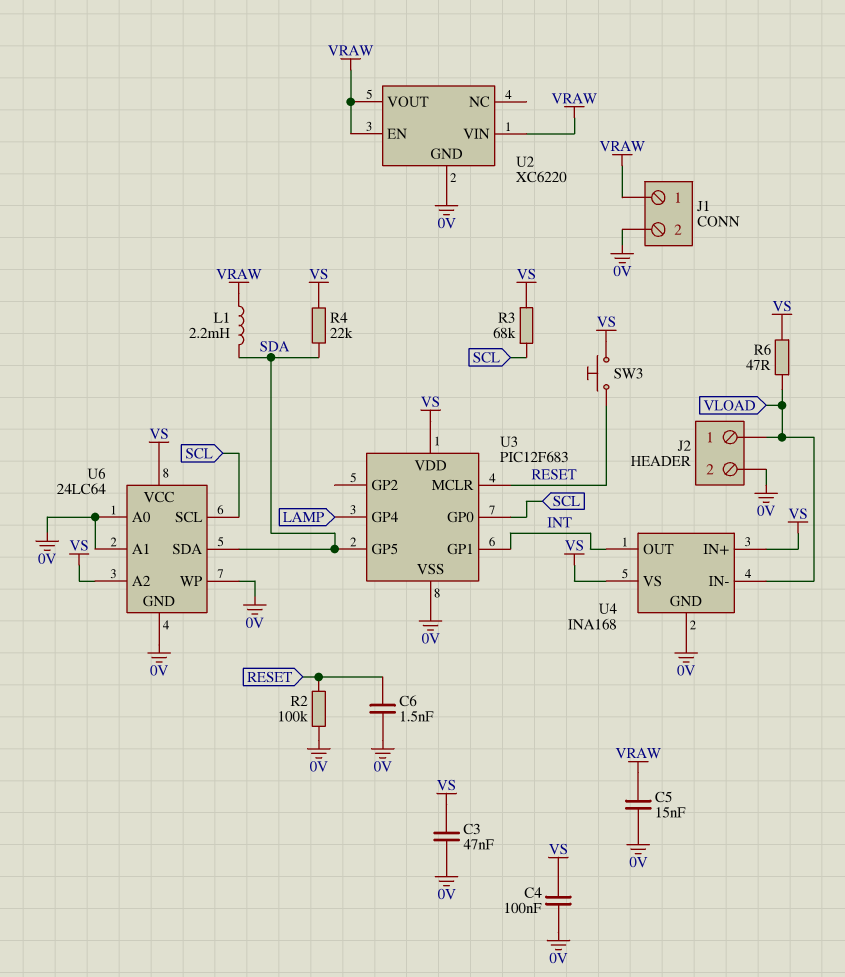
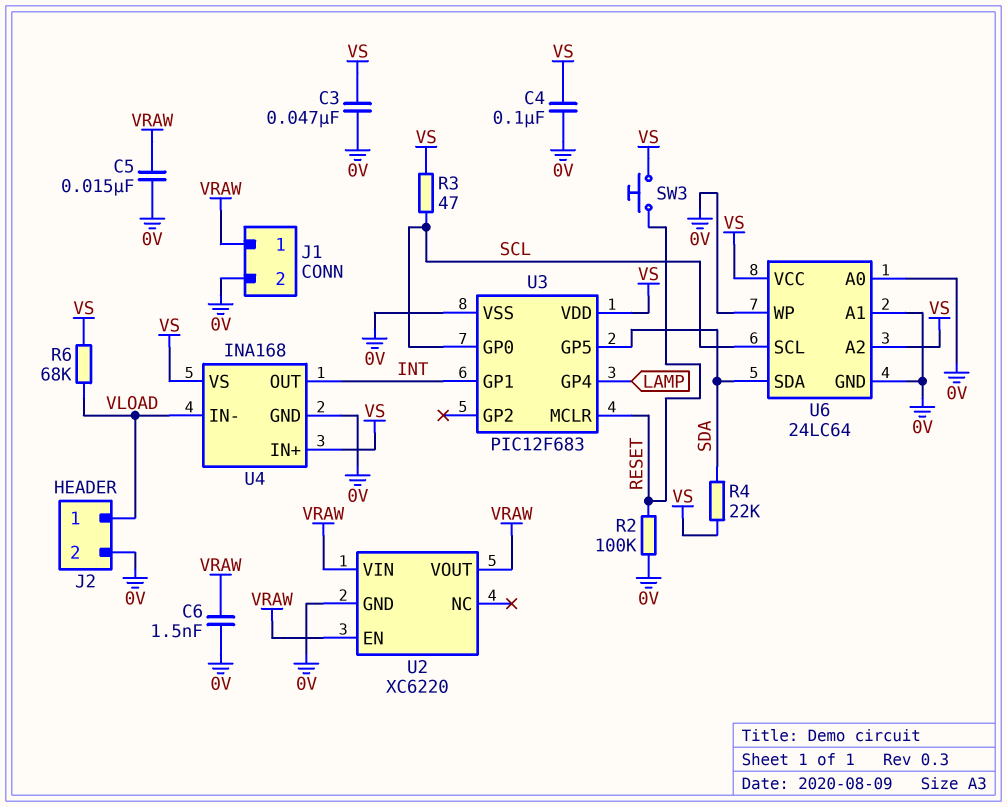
C6: 1.5nF (0V, RESET) -> 1.5nF (0V, VRAW)
L1: 2.2mH (SDA, VRAW) -> none
R3: 68k (SCL, VS) -> 47 (SCL, VS)
R6: 47 (VLOAD, VS) -> 68k (VLOAD, VS)

